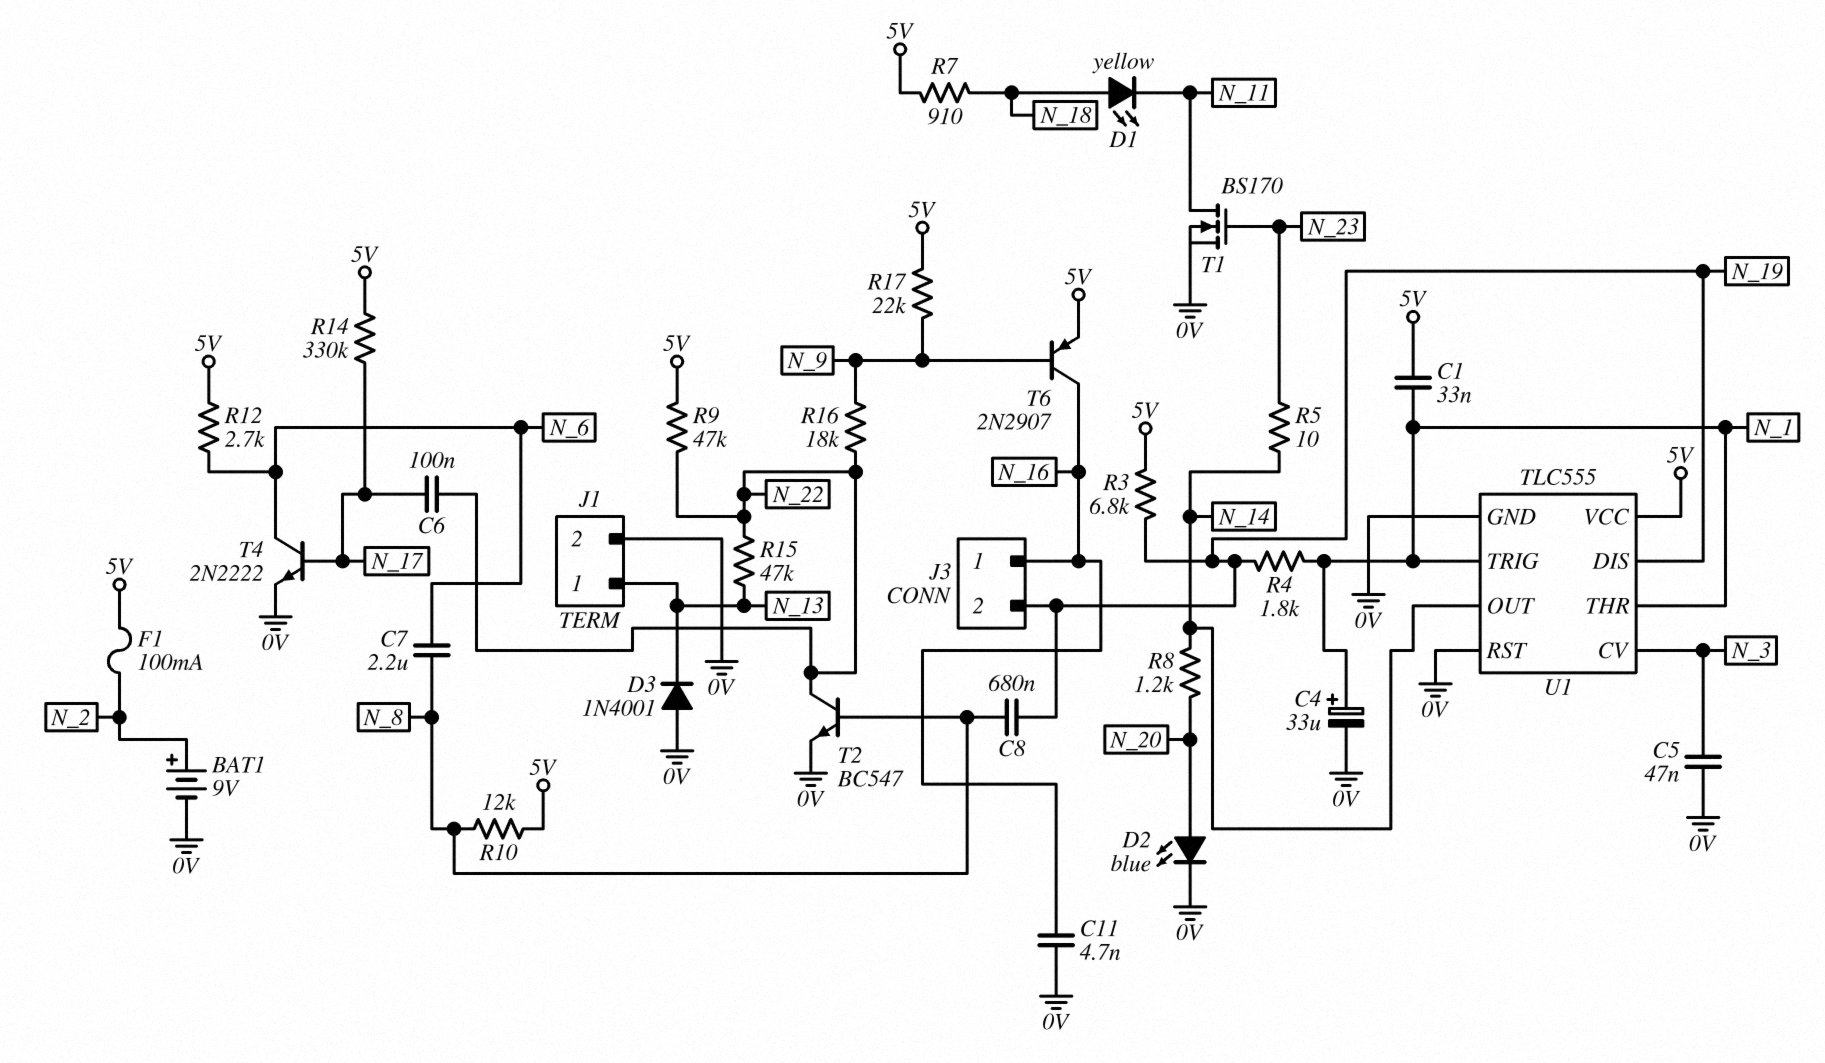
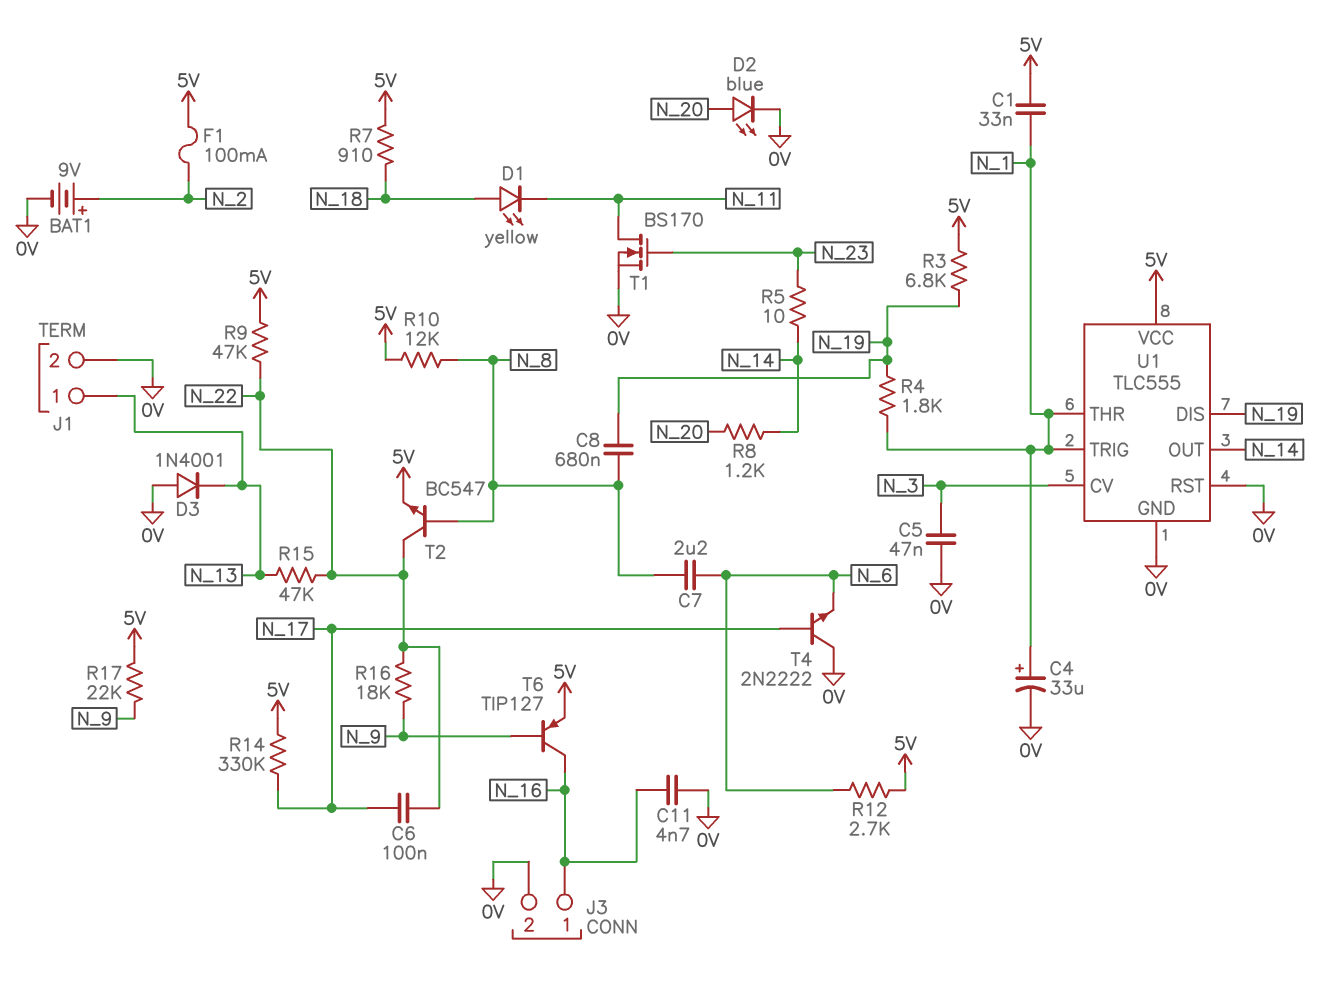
J3 pin 2: N_19 -> 0V
T2: NPN BC547 (B N_8, C N_22, E 0V) -> NPN BC547 (B N_8, C N_22, E 5V)
T4: NPN 2N2222 (B N_17, C N_6, E 0V) -> NPN 2N2222 (B N_17, C 0V, E N_6)
T6: PNP 2N2907 (B N_9, C N_16, E 5V) -> PNP TIP127 (B N_9, C N_16, E 5V)

